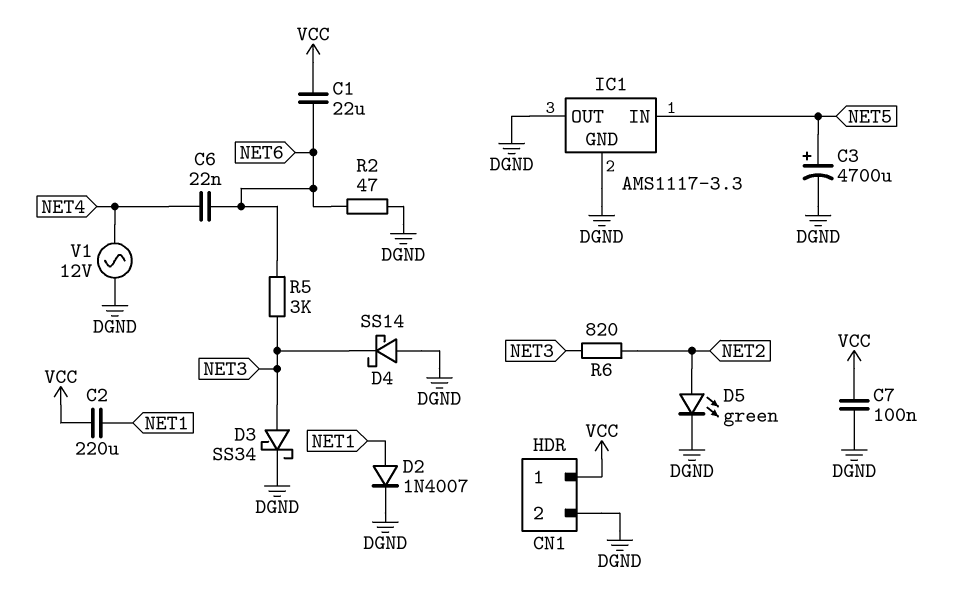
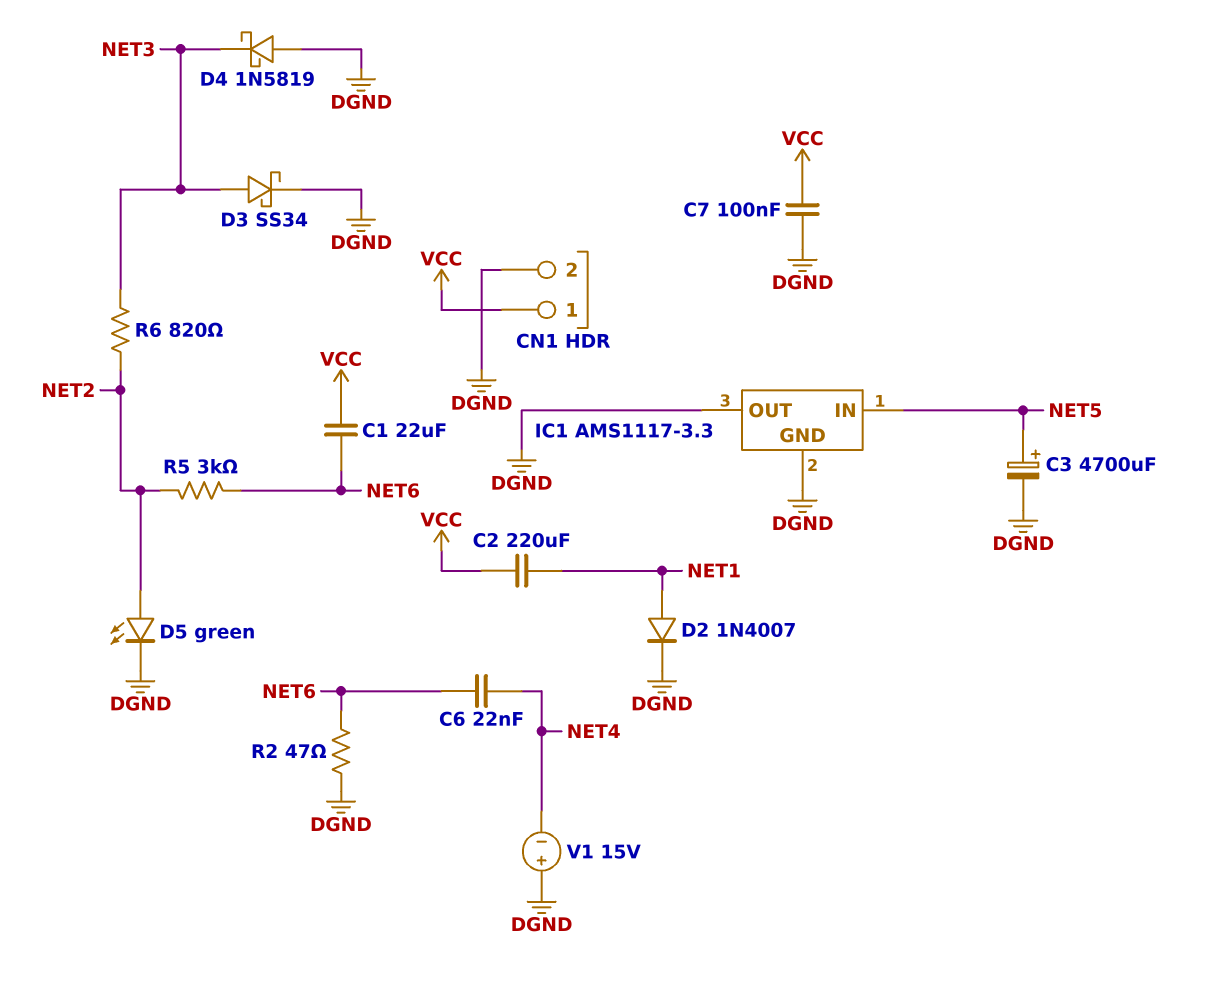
D4: schottky SS14 (A DGND, K NET3) -> schottky 1N5819 (A DGND, K NET3)
R5: 3k (NET3, NET6) -> 3k (NET2, NET6)
V1: AC 12V (DGND, NET4) -> 15V (plus DGND, minus NET4)

